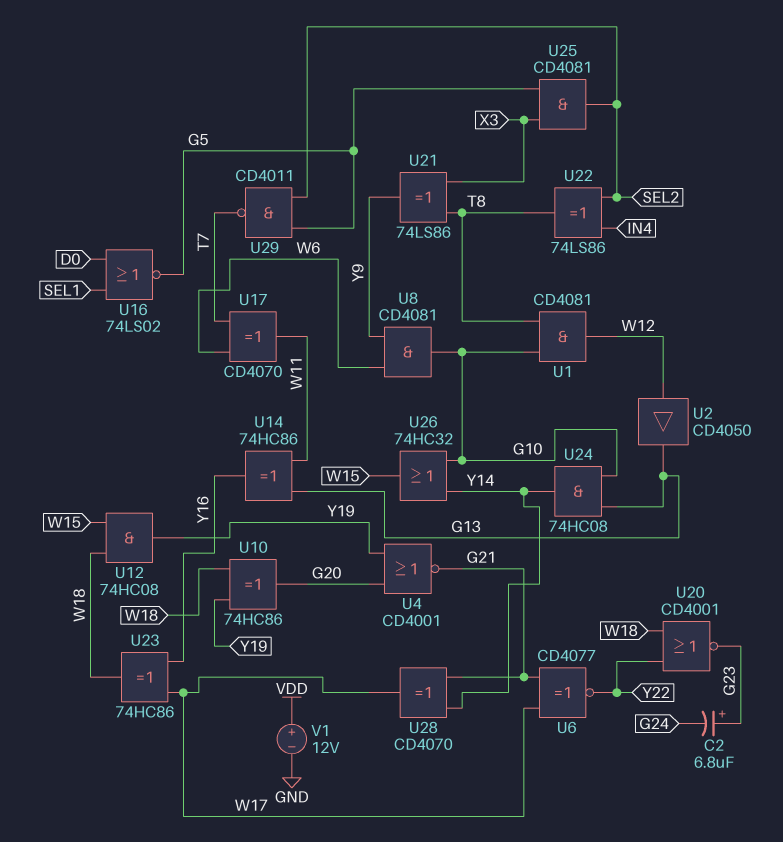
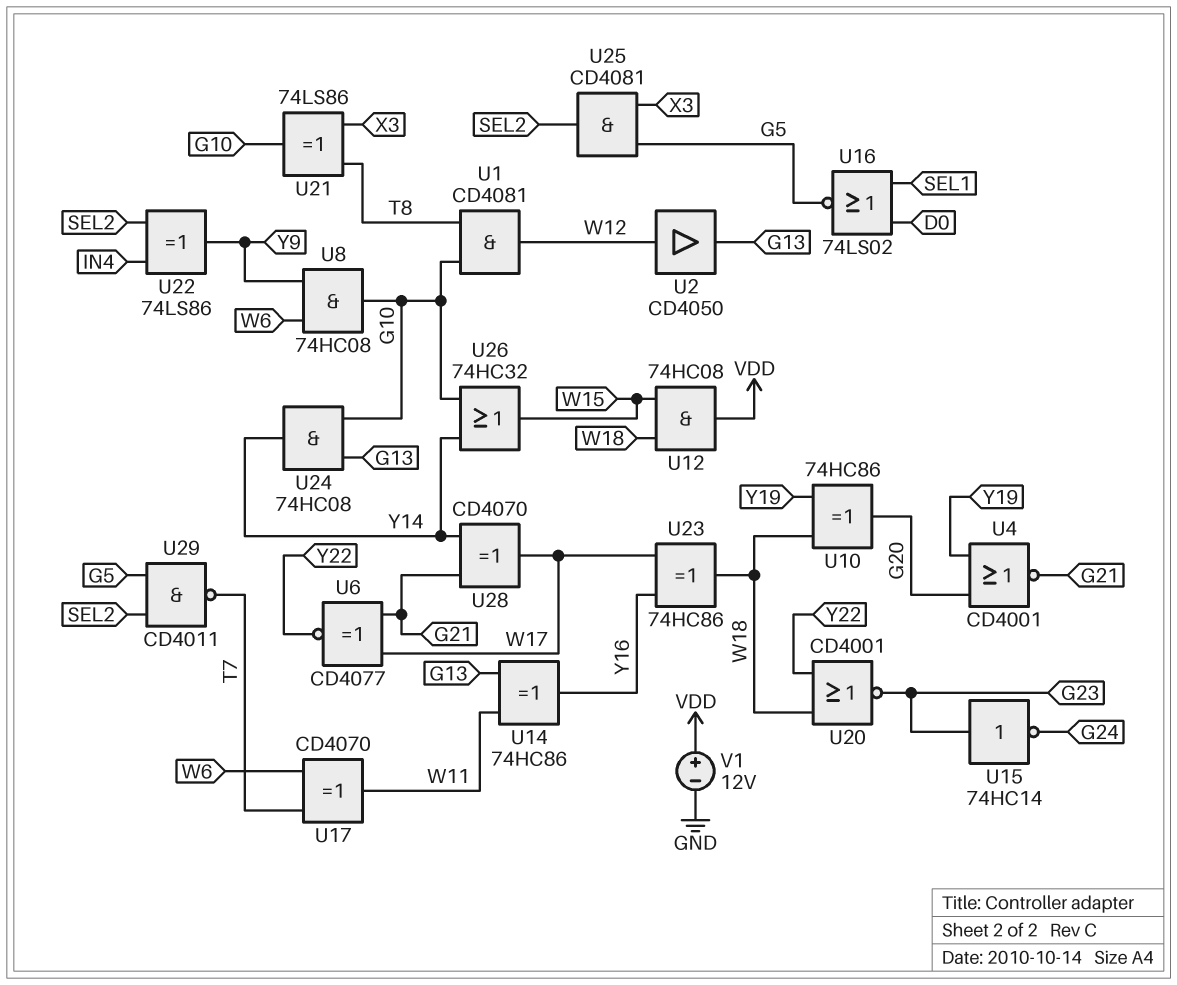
C2: 6.8uF (plus G23, minus G24) -> none
U8: AND CD4081 (in W6, in Y9, out G10) -> AND 74HC08 (in W6, in Y9, out G10)
U12: AND 74HC08 (in W15, in W18, out Y19) -> AND 74HC08 (in W15, in W18, out VDD)
U15: none -> NOT 74HC14 (in G23, out G24)
U21: XOR 74LS86 (in T8, in X3, out Y9) -> XOR 74LS86 (in T8, in X3, out G10)
U22: XOR 74LS86 (in IN4, in SEL2, out T8) -> XOR 74LS86 (in IN4, in SEL2, out Y9)

